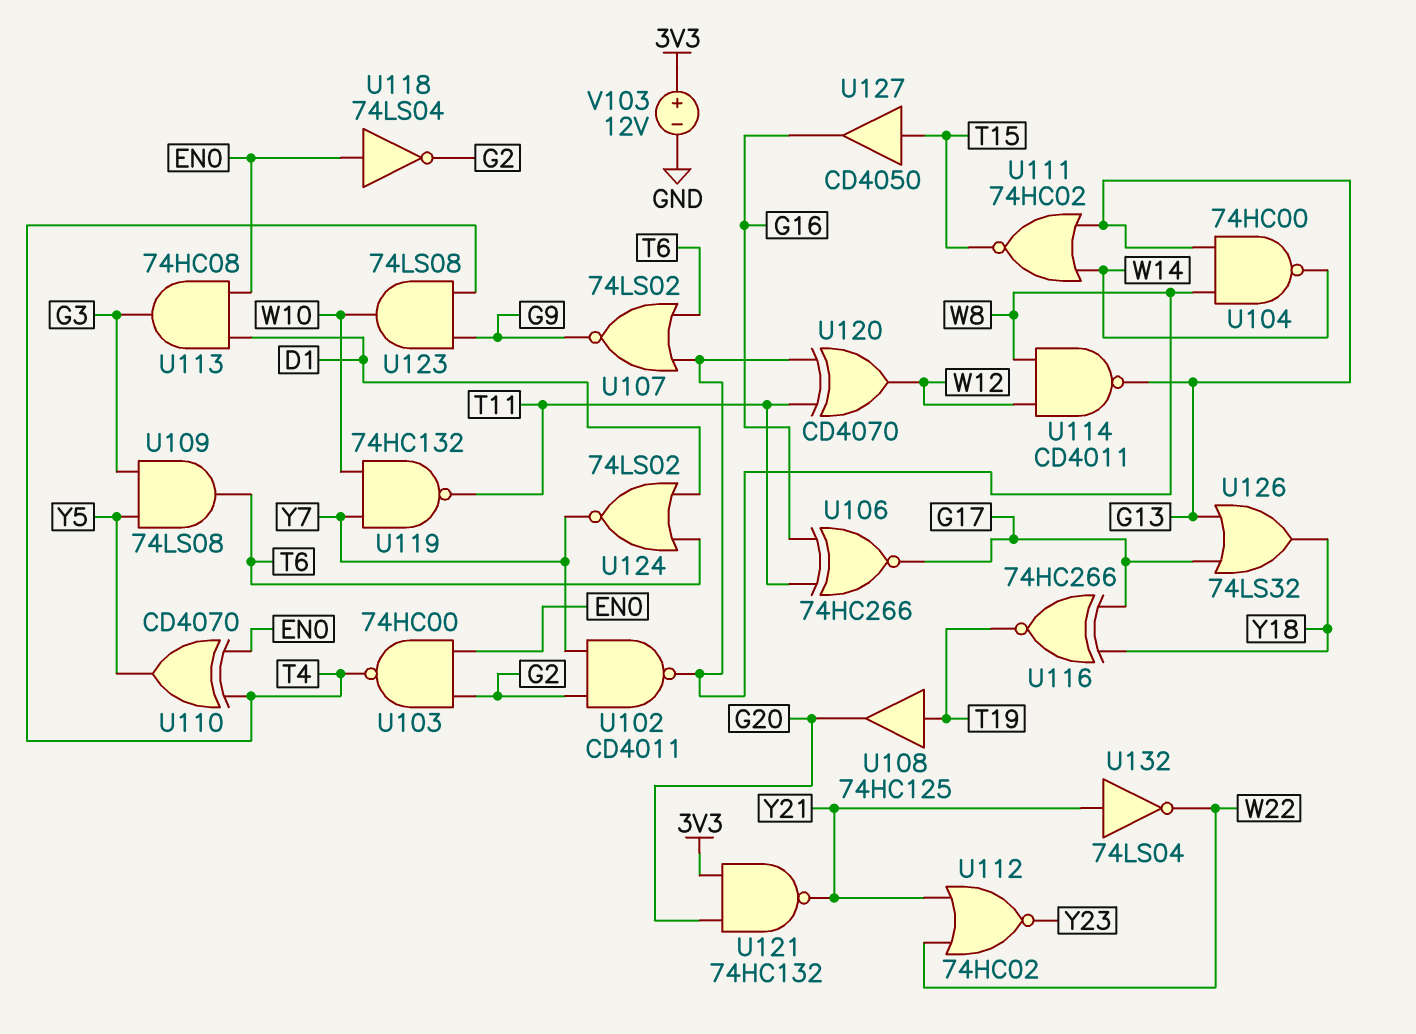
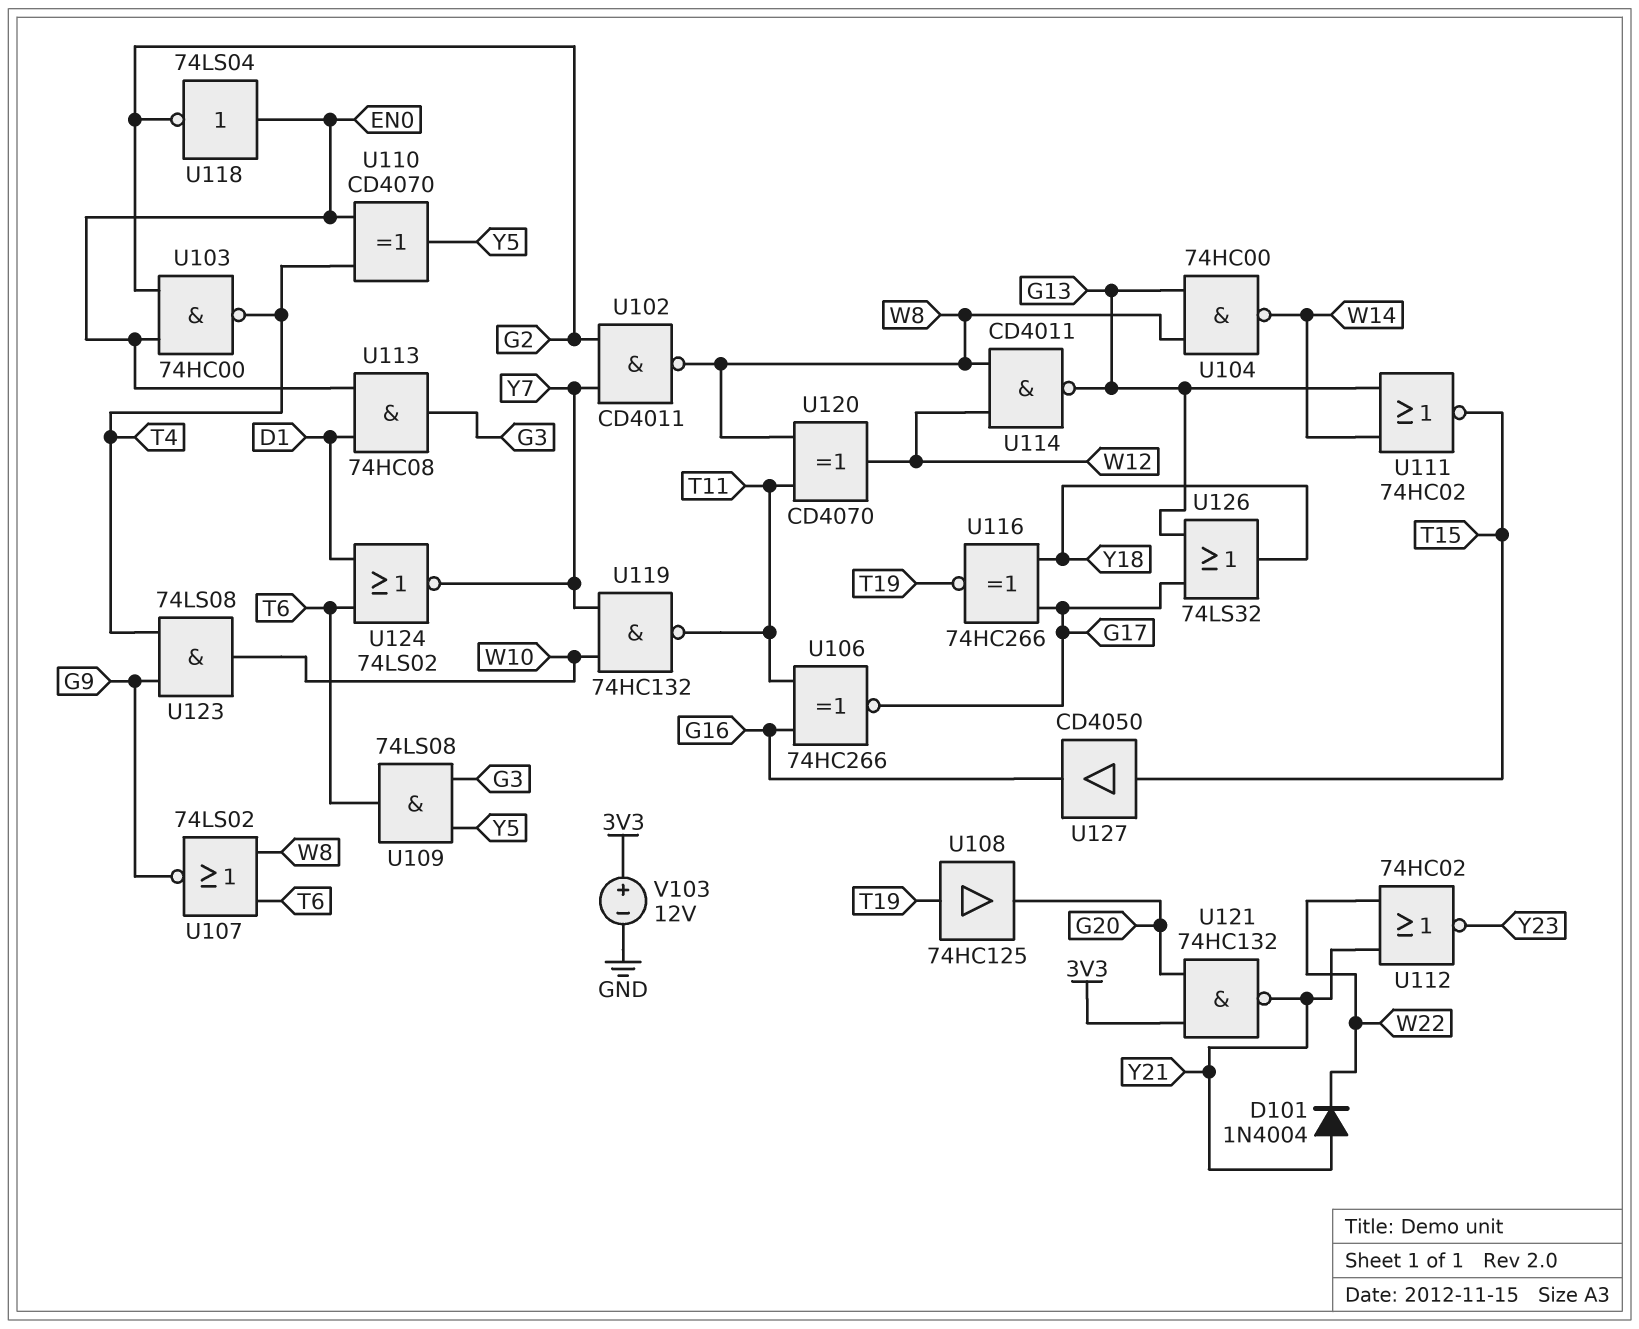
D101: none -> diode 1N4004 (A Y21, K W22)
U132: NOT 74LS04 (in Y21, out W22) -> none

